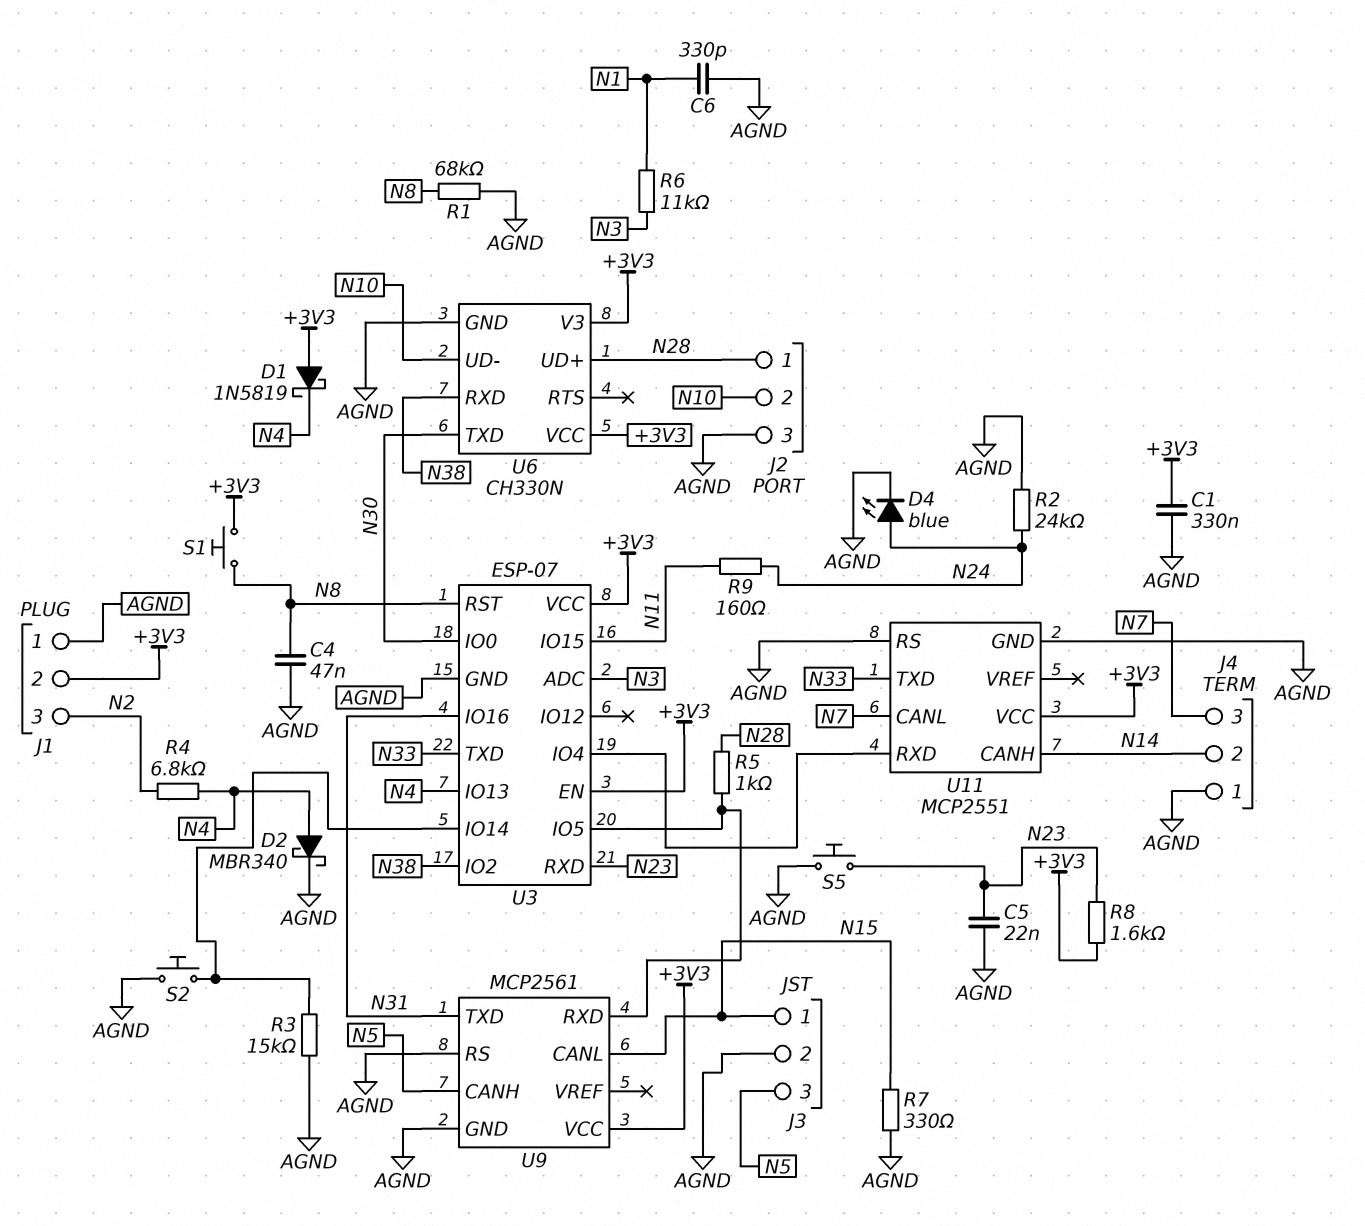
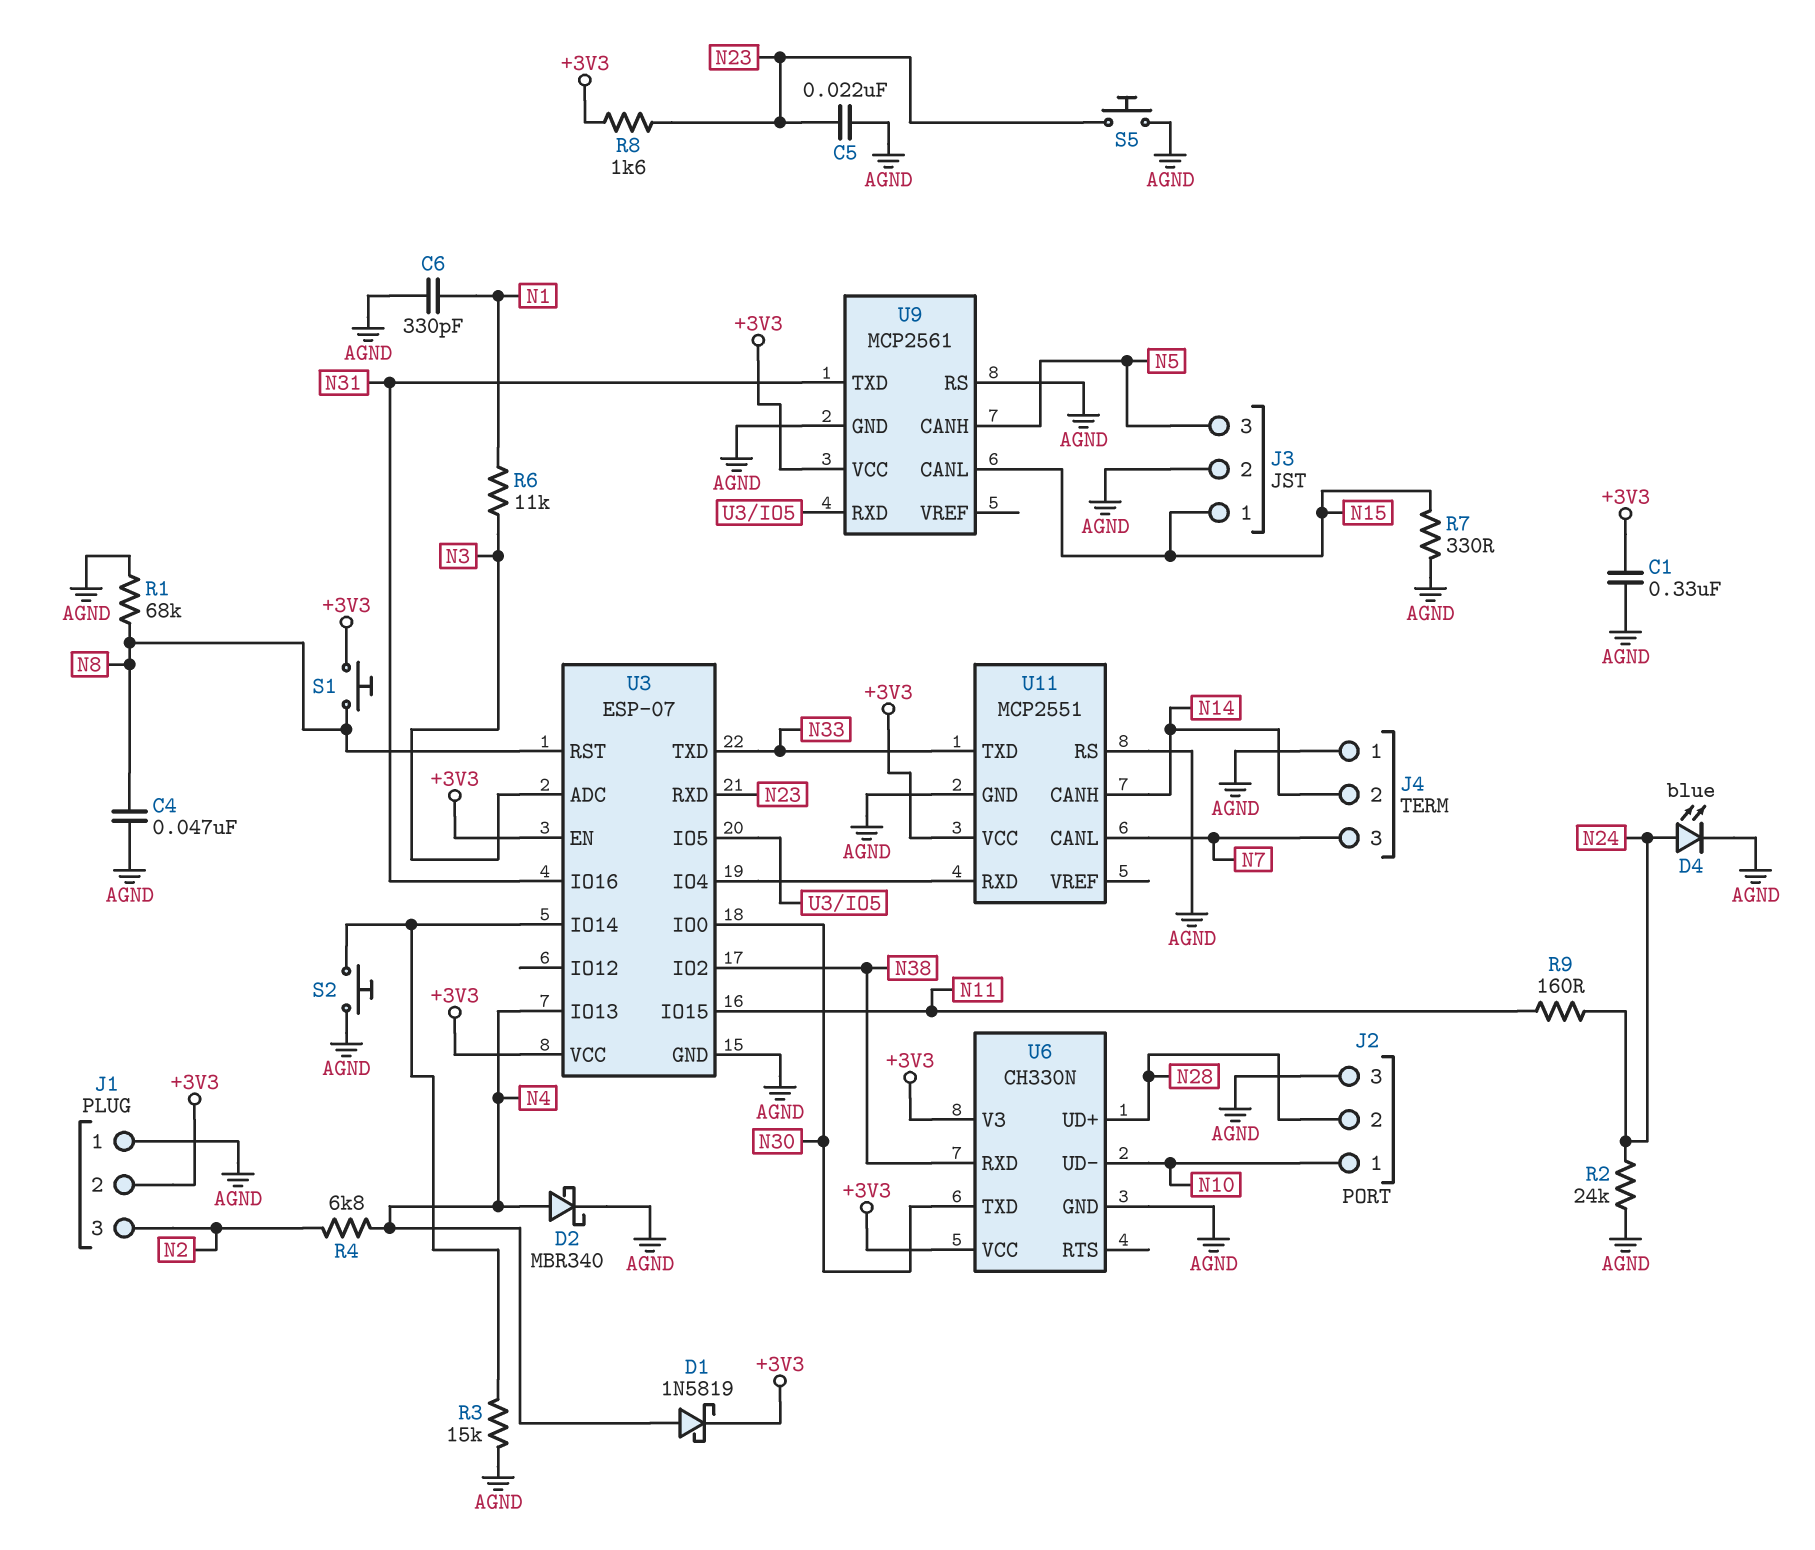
D1: schottky 1N5819 (A +3V3, K N4) -> schottky 1N5819 (A N4, K +3V3)
J2 pin 1: N28 -> N10
J2 pin 2: N10 -> N28
R5: 1k (N28, U3/IO5) -> none

